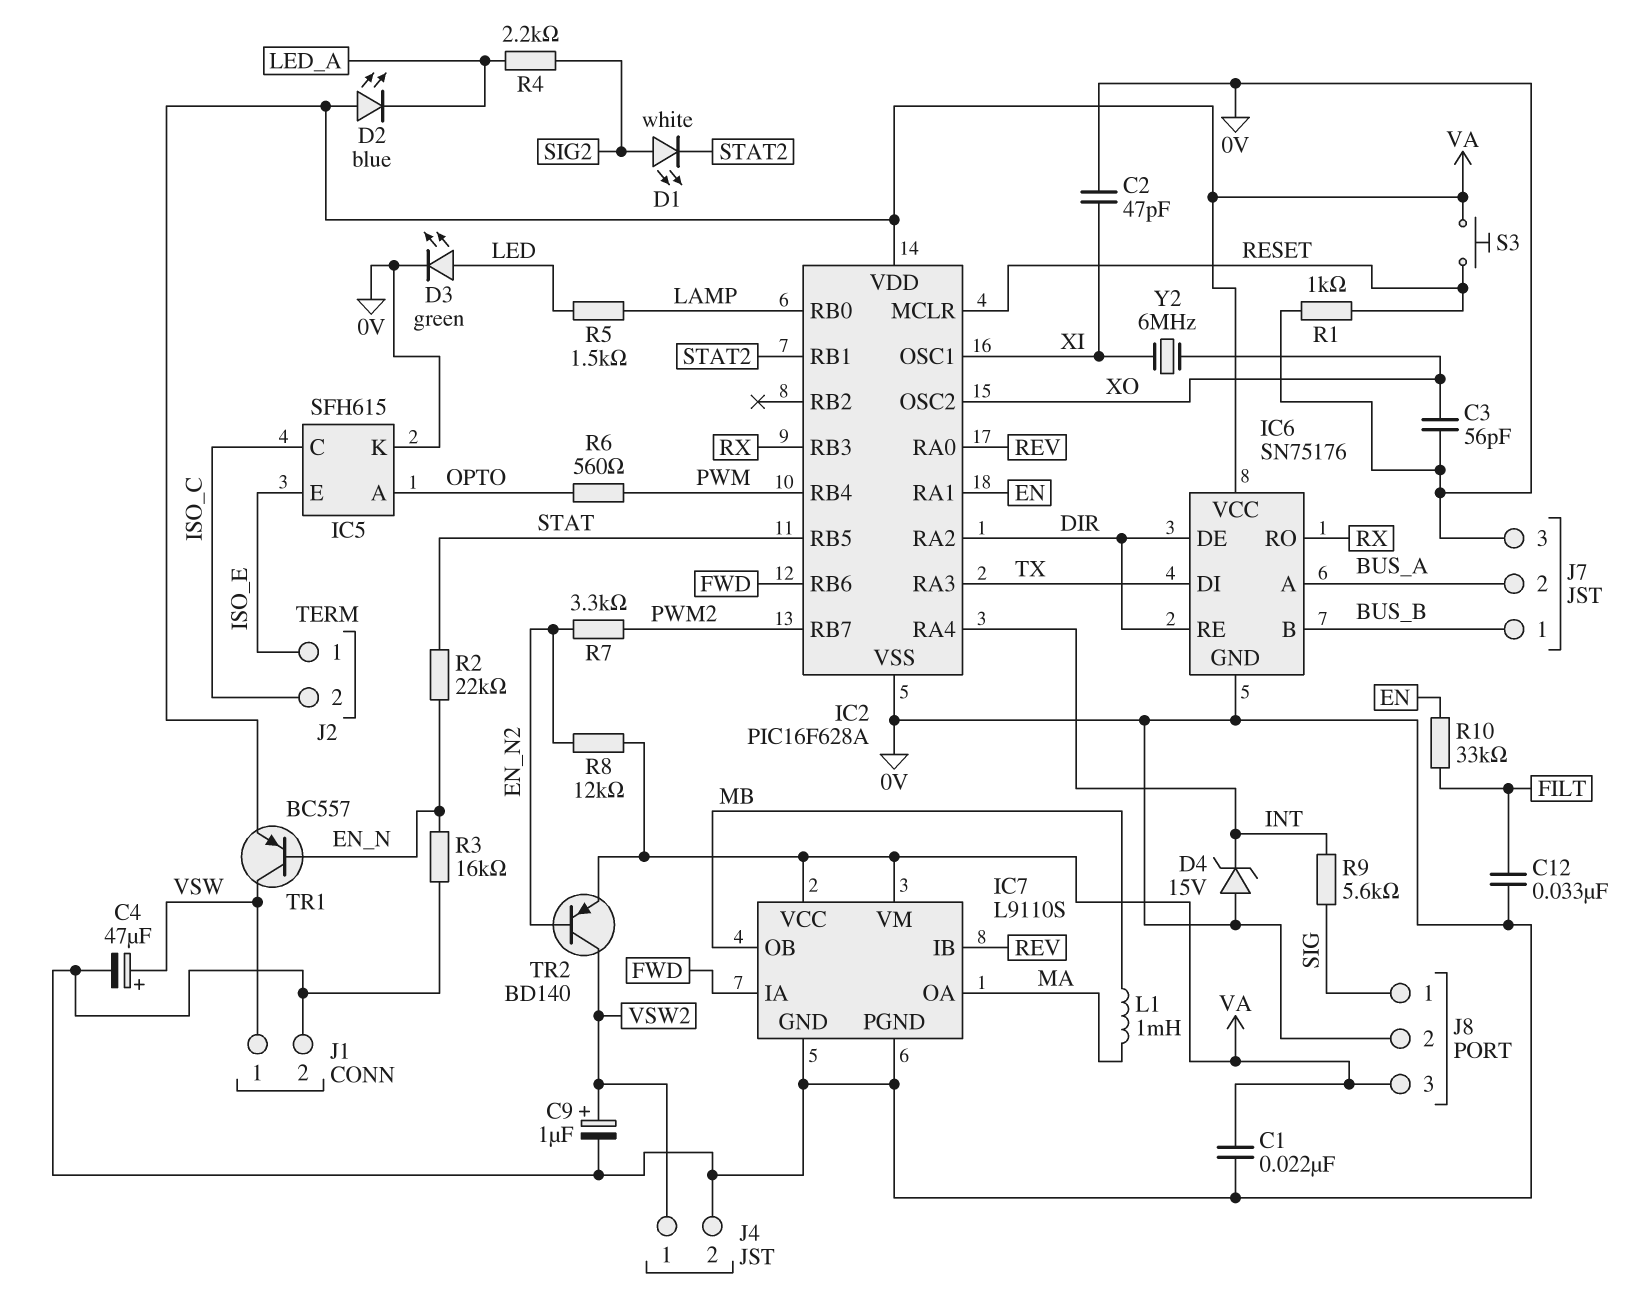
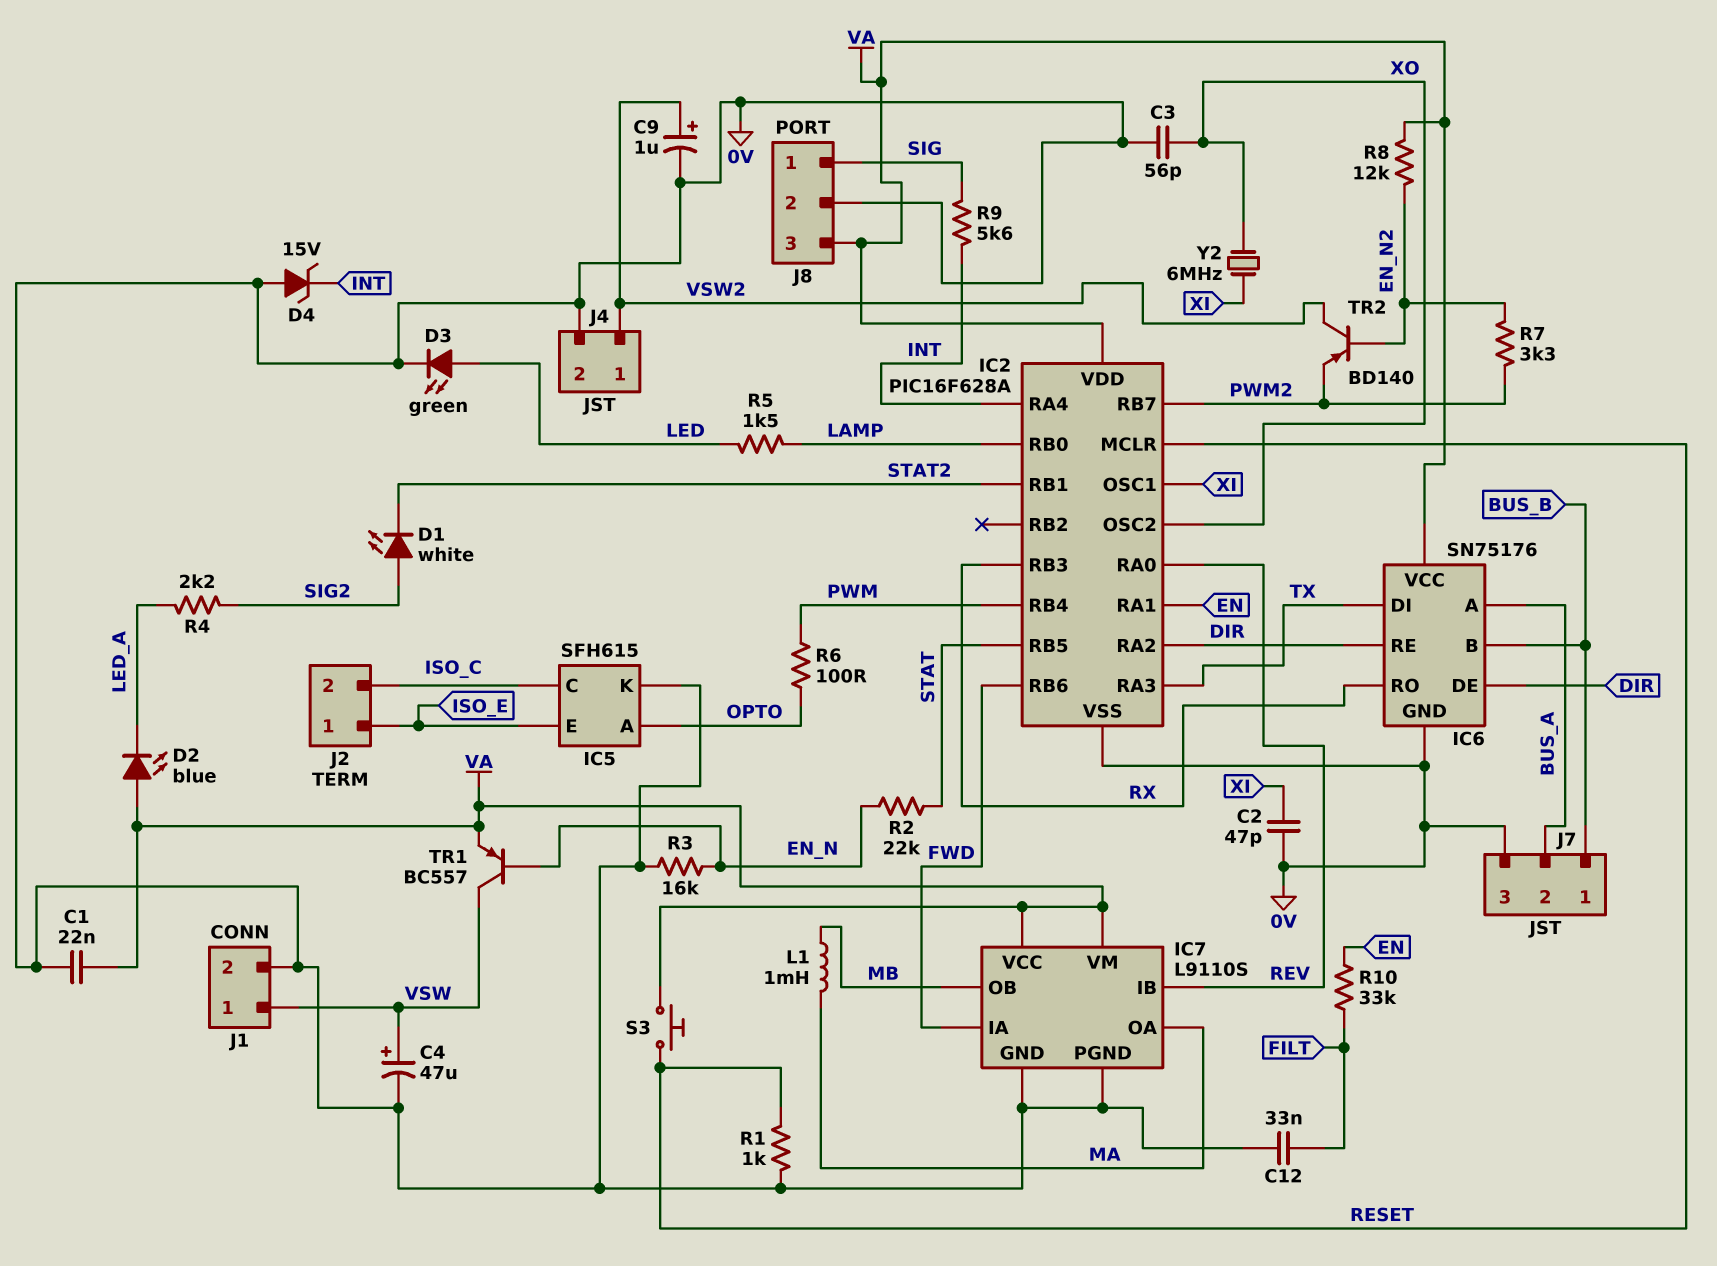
R6: 560 (OPTO, PWM) -> 100 (OPTO, PWM)
TR2: PNP BD140 (B EN_N2, C VSW2, E VA) -> PNP BD140 (B EN_N2, C VSW2, E PWM2)

